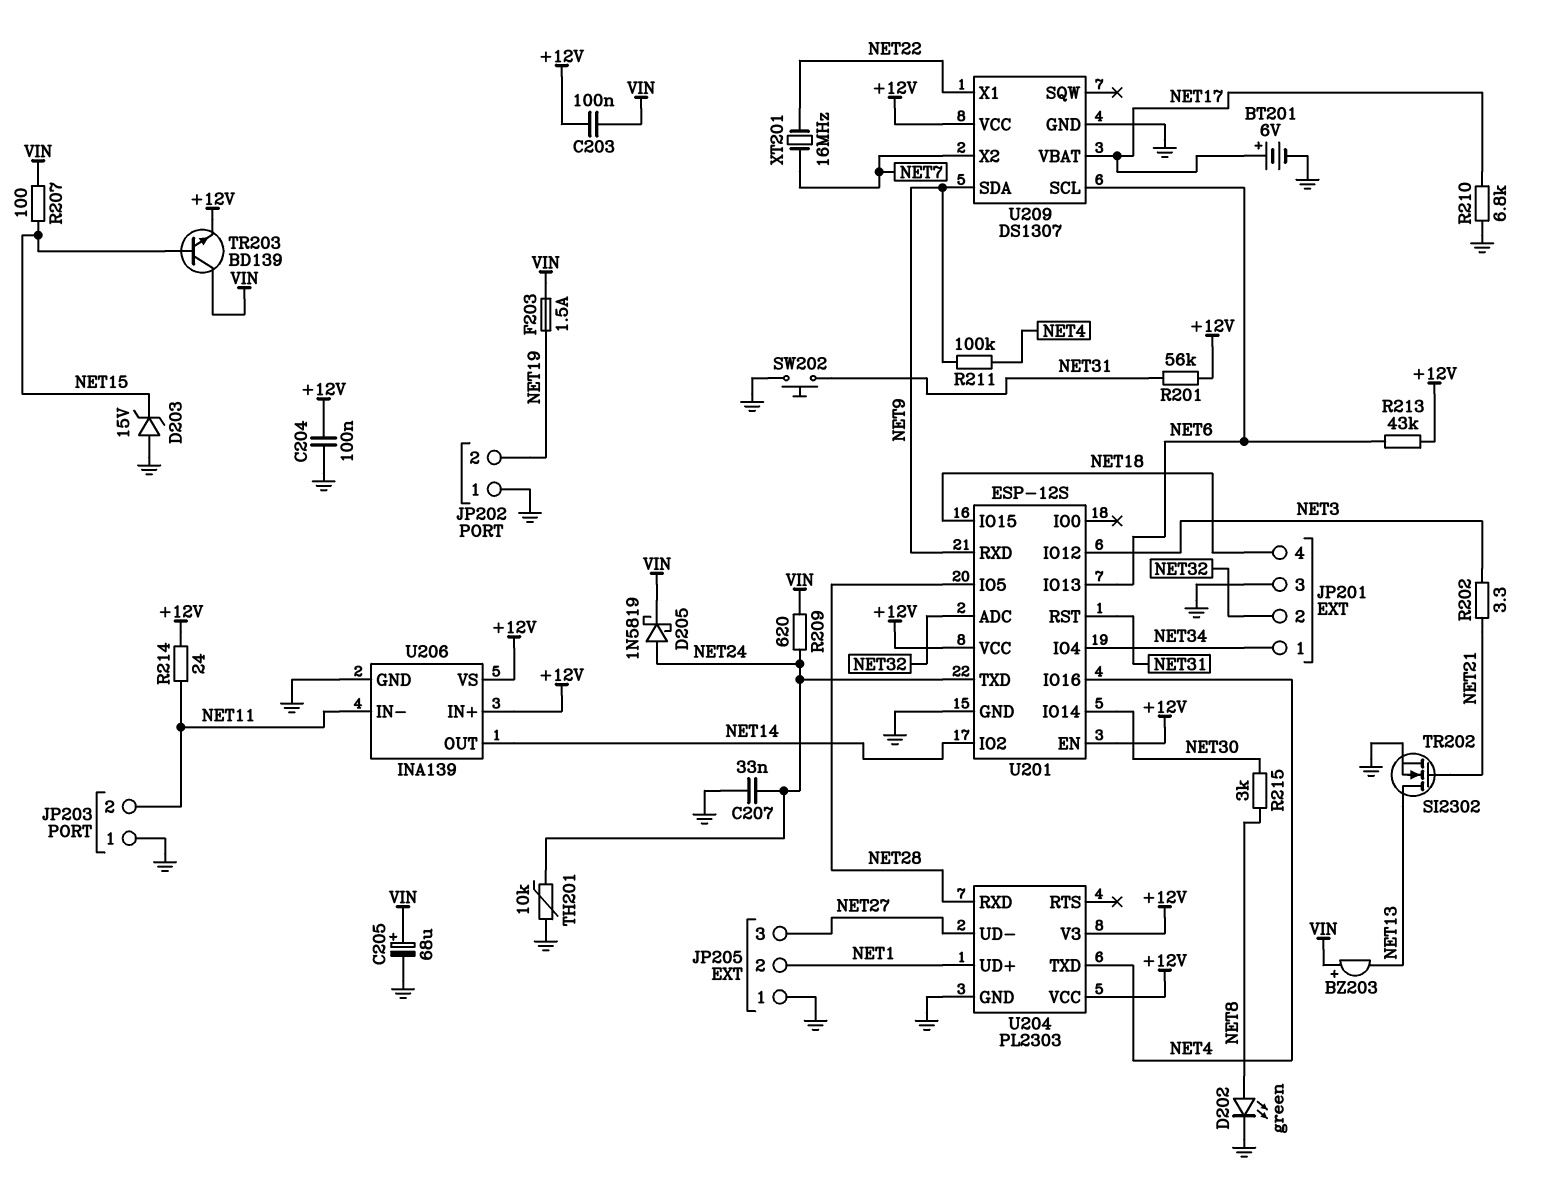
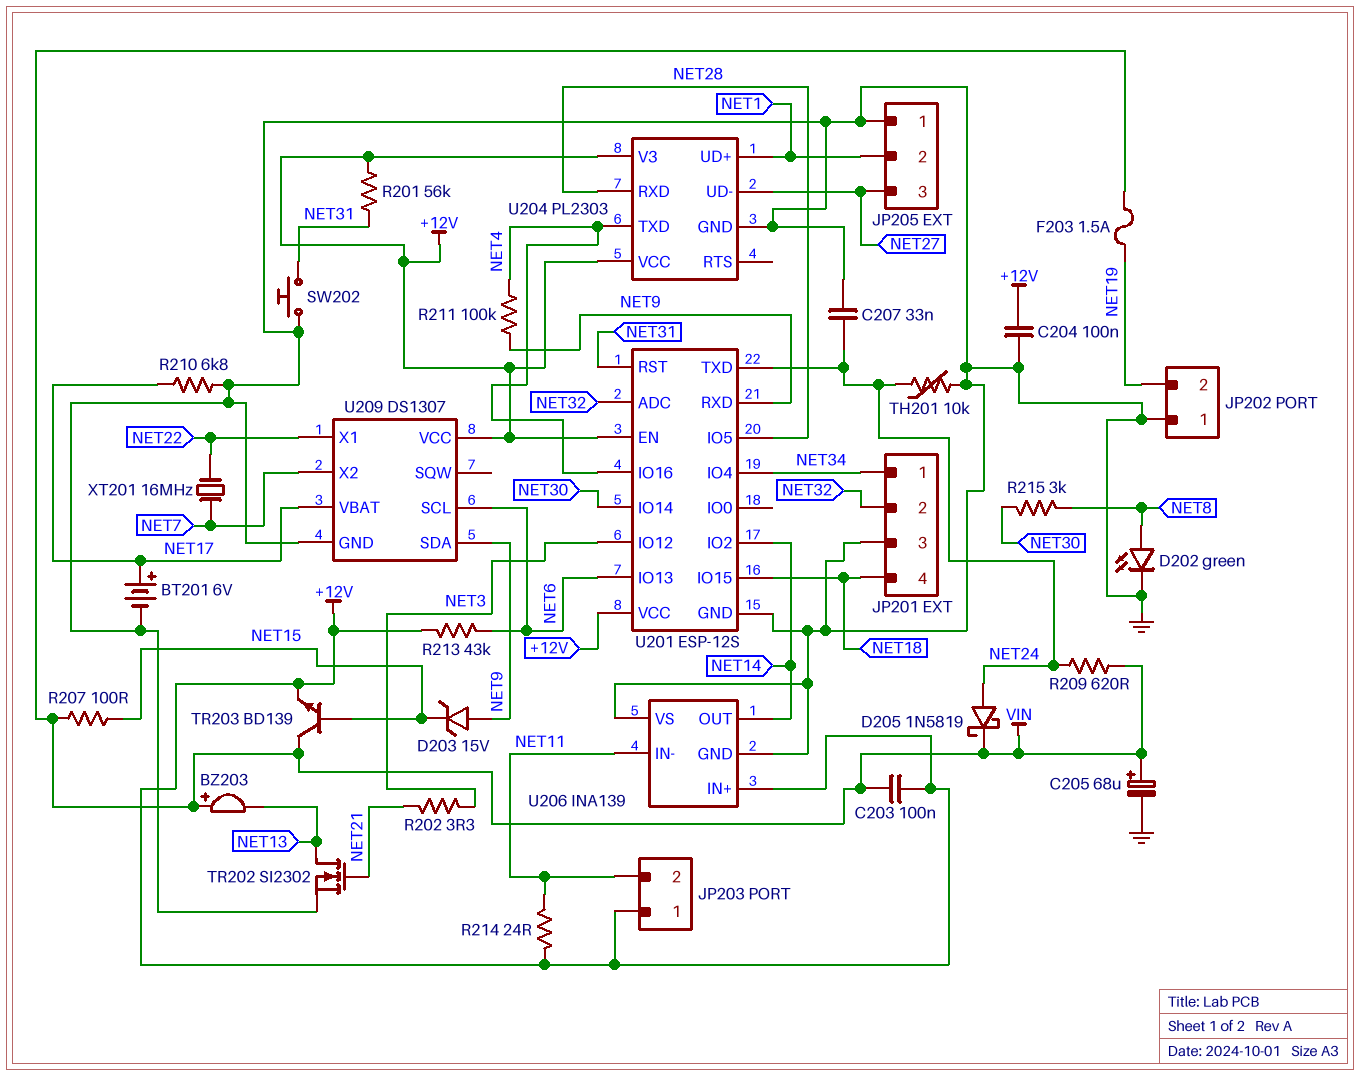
D203: zener 15V (A GND, K NET15) -> zener 15V (A NET9, K NET15)
JP203 pin 1: GND -> +12V
U206 pin VS: +12V -> GND

